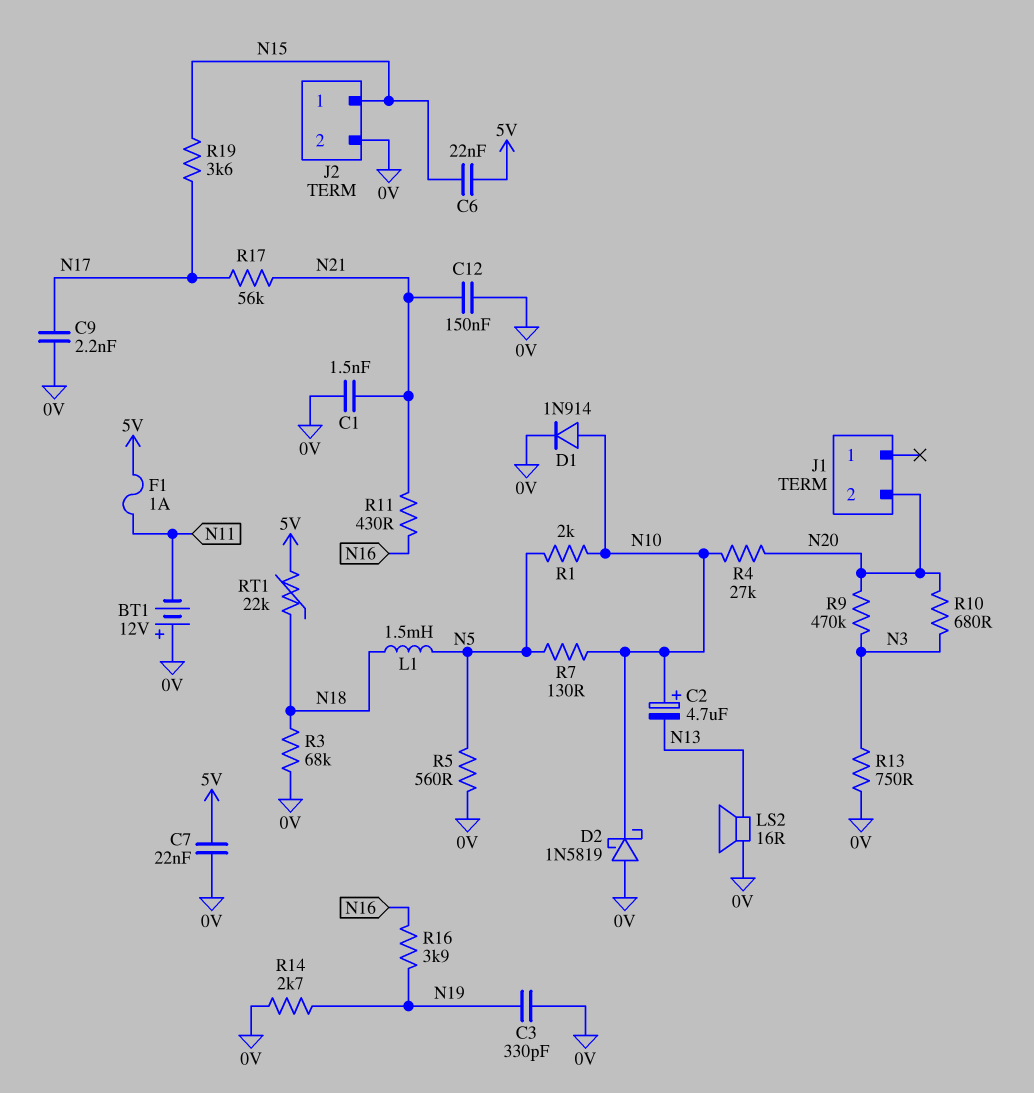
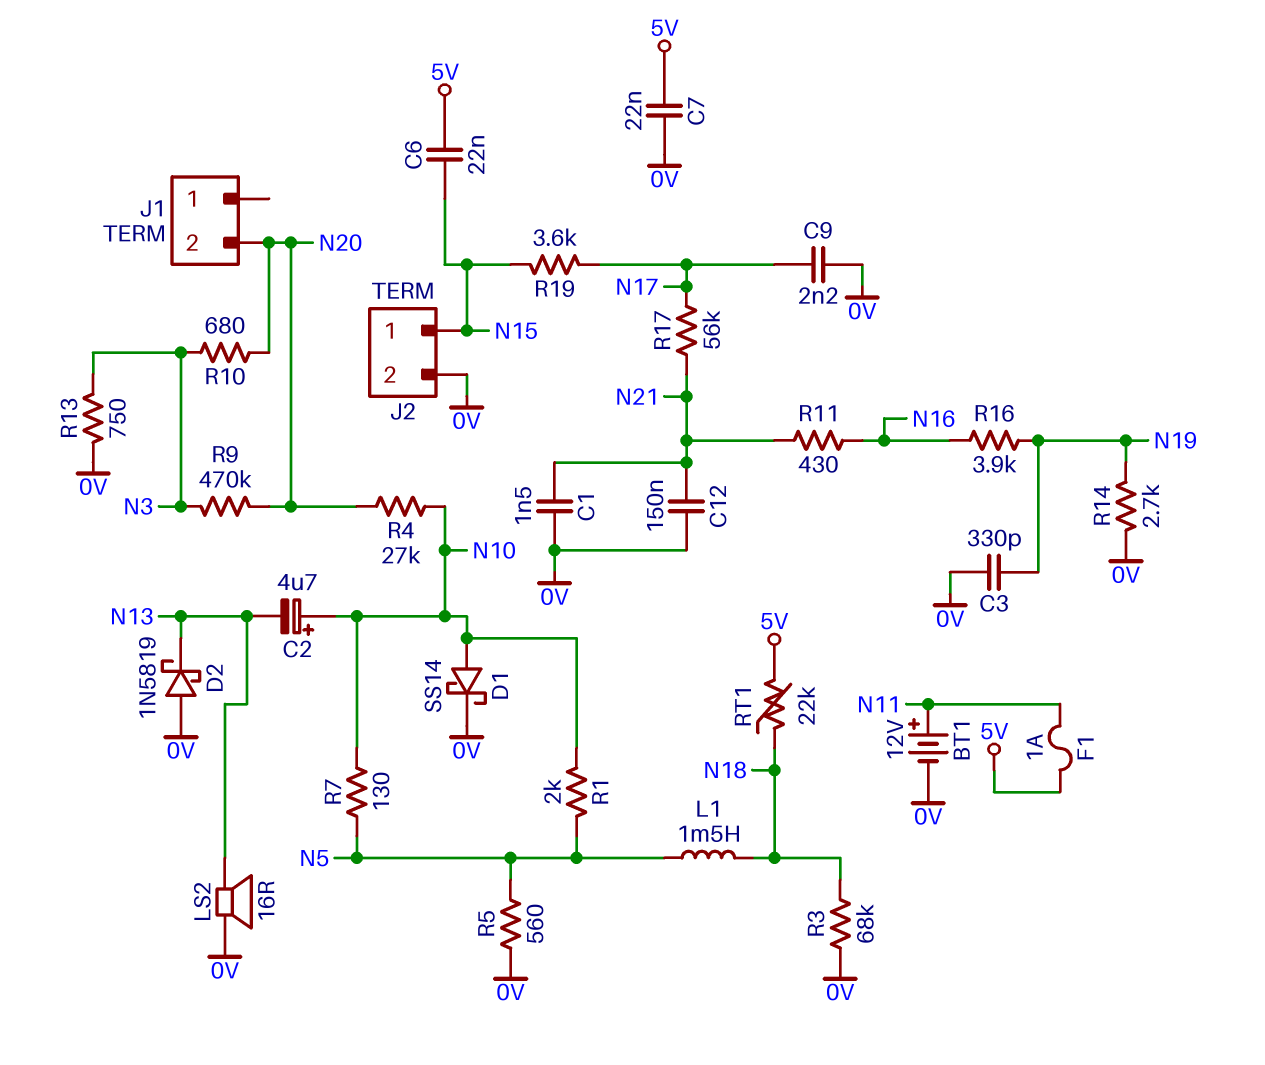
BT1: 12V (plus 0V, minus N11) -> 12V (plus N11, minus 0V)
D1: diode 1N914 (A N10, K 0V) -> schottky SS14 (A N10, K 0V)
D2: schottky 1N5819 (A 0V, K N10) -> schottky 1N5819 (A 0V, K N13)

